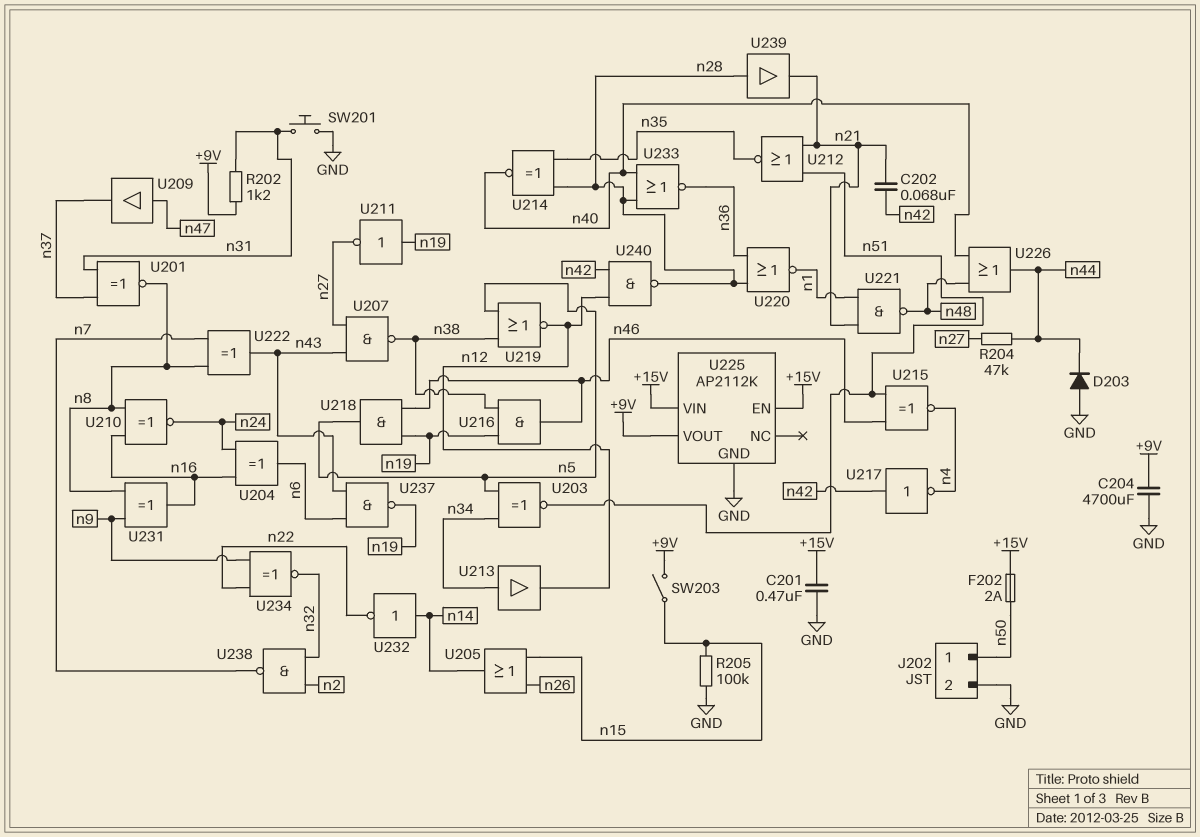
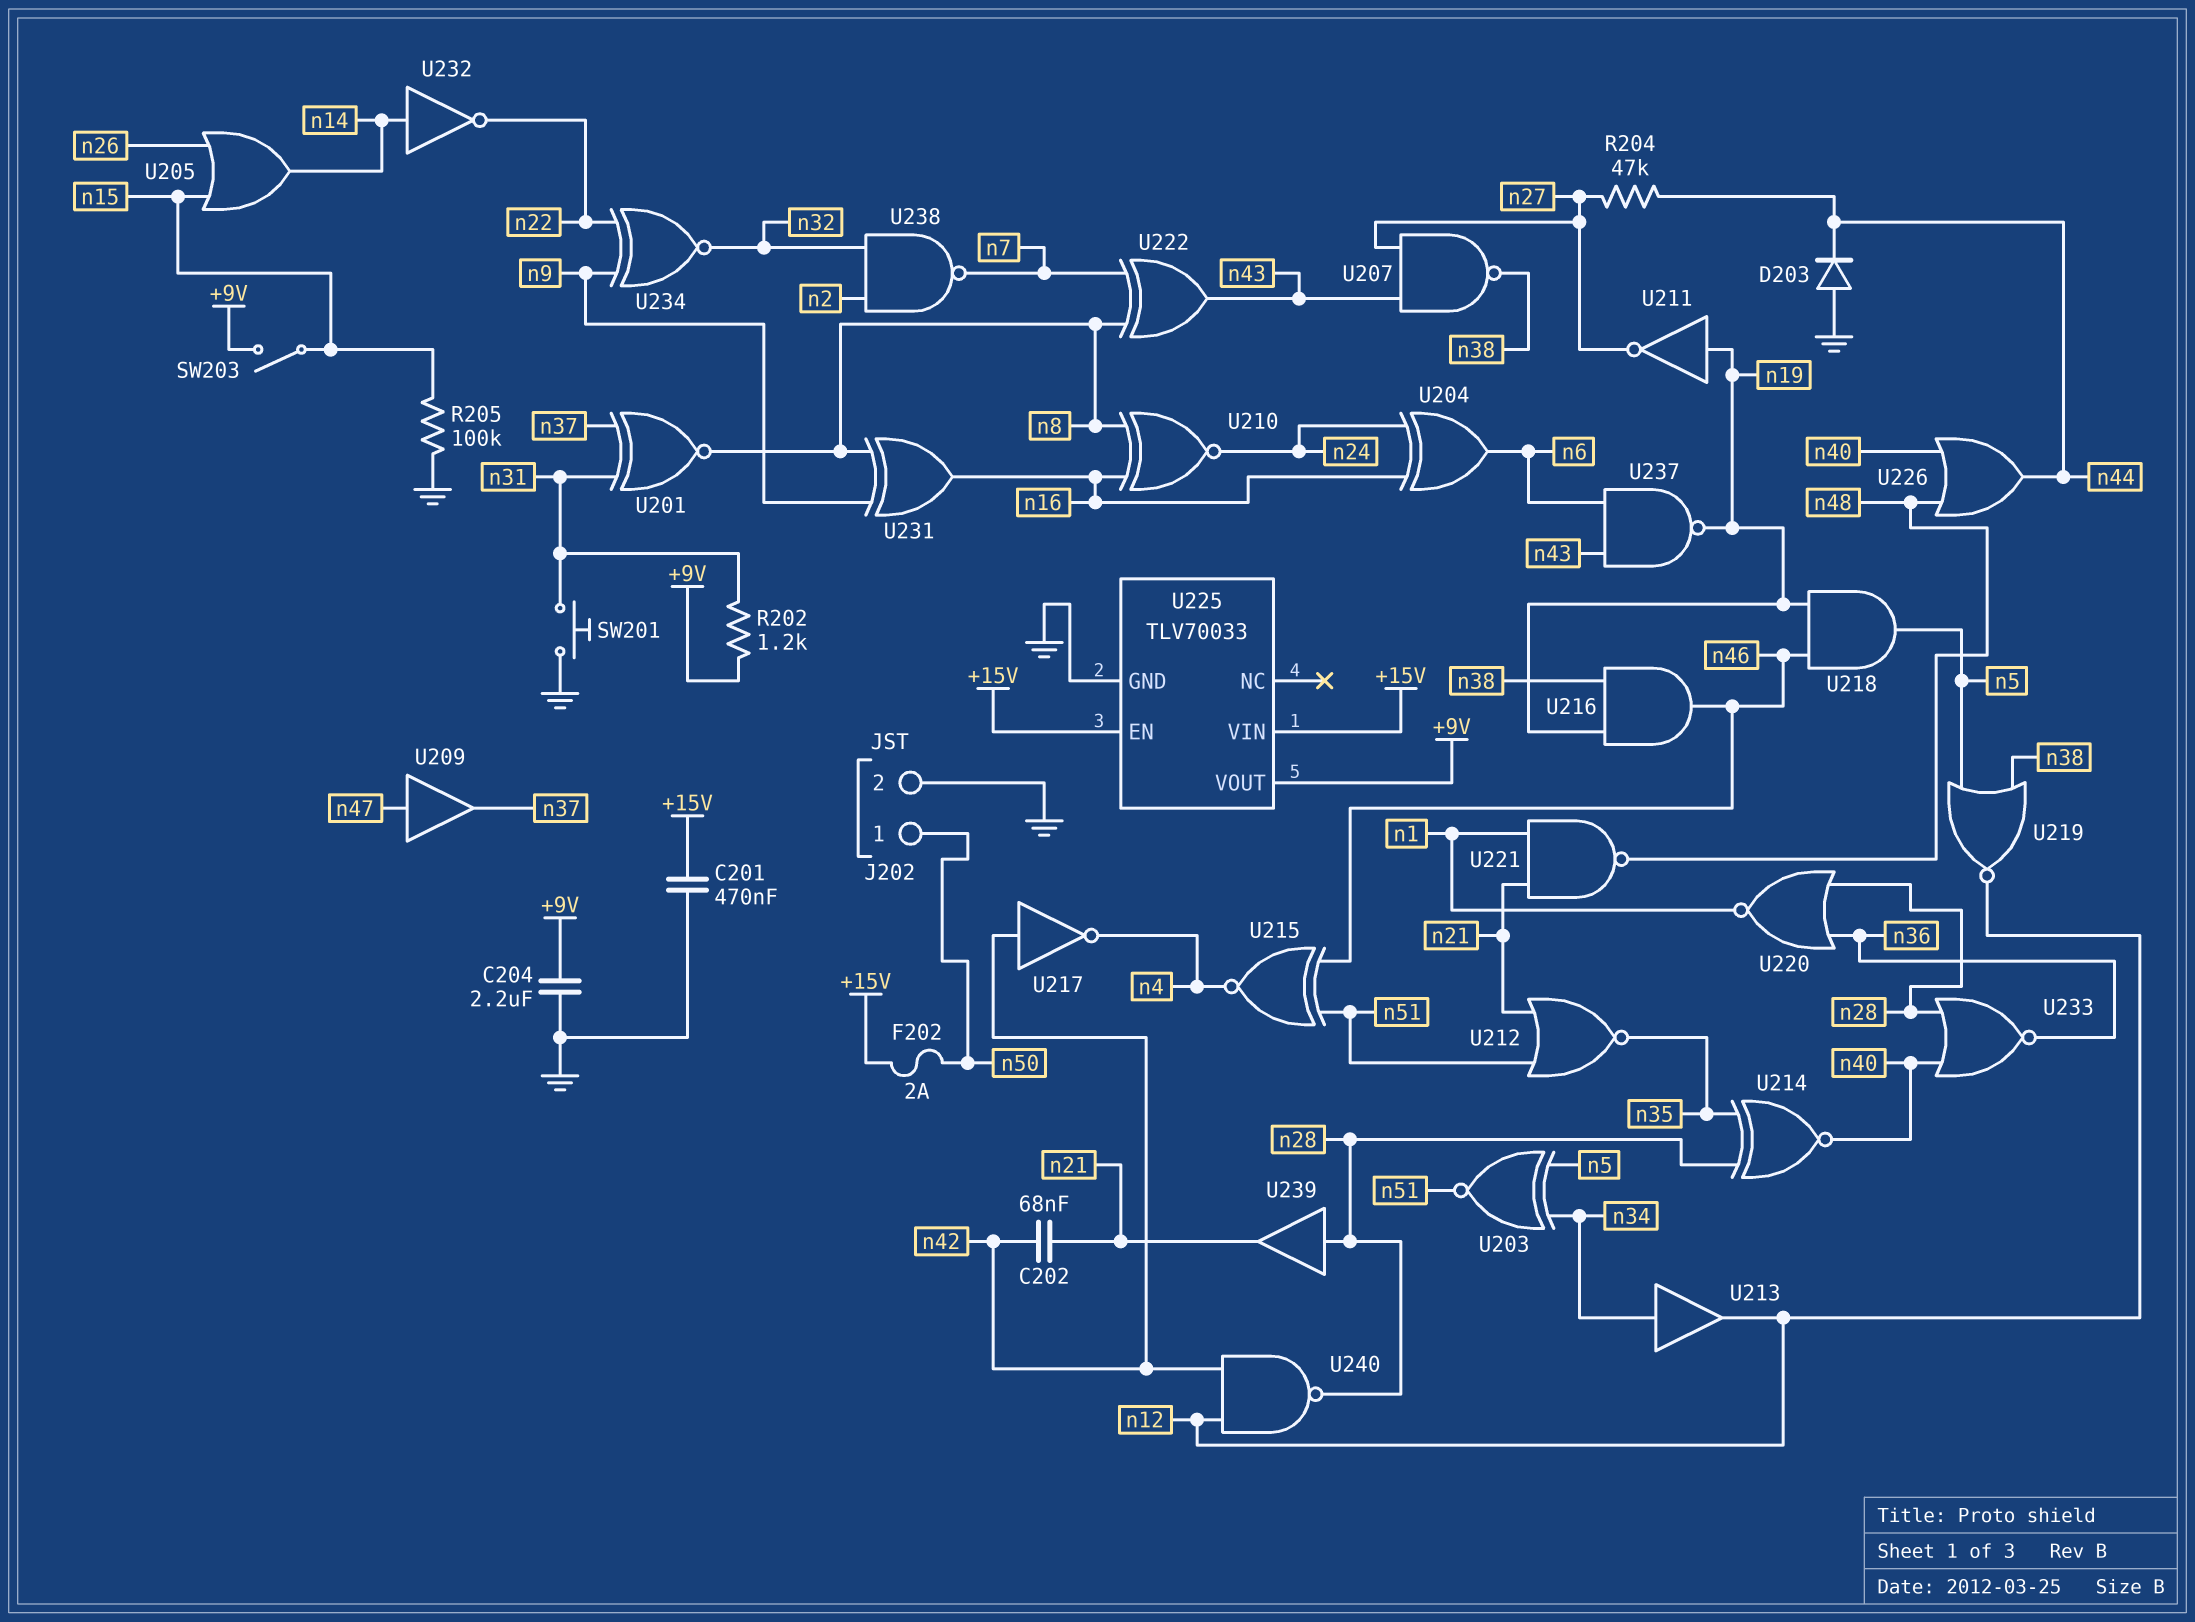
C204: 4700uF (+9V, GND) -> 2.2uF (+9V, GND)
U225: AP2112K -> TLV70033

